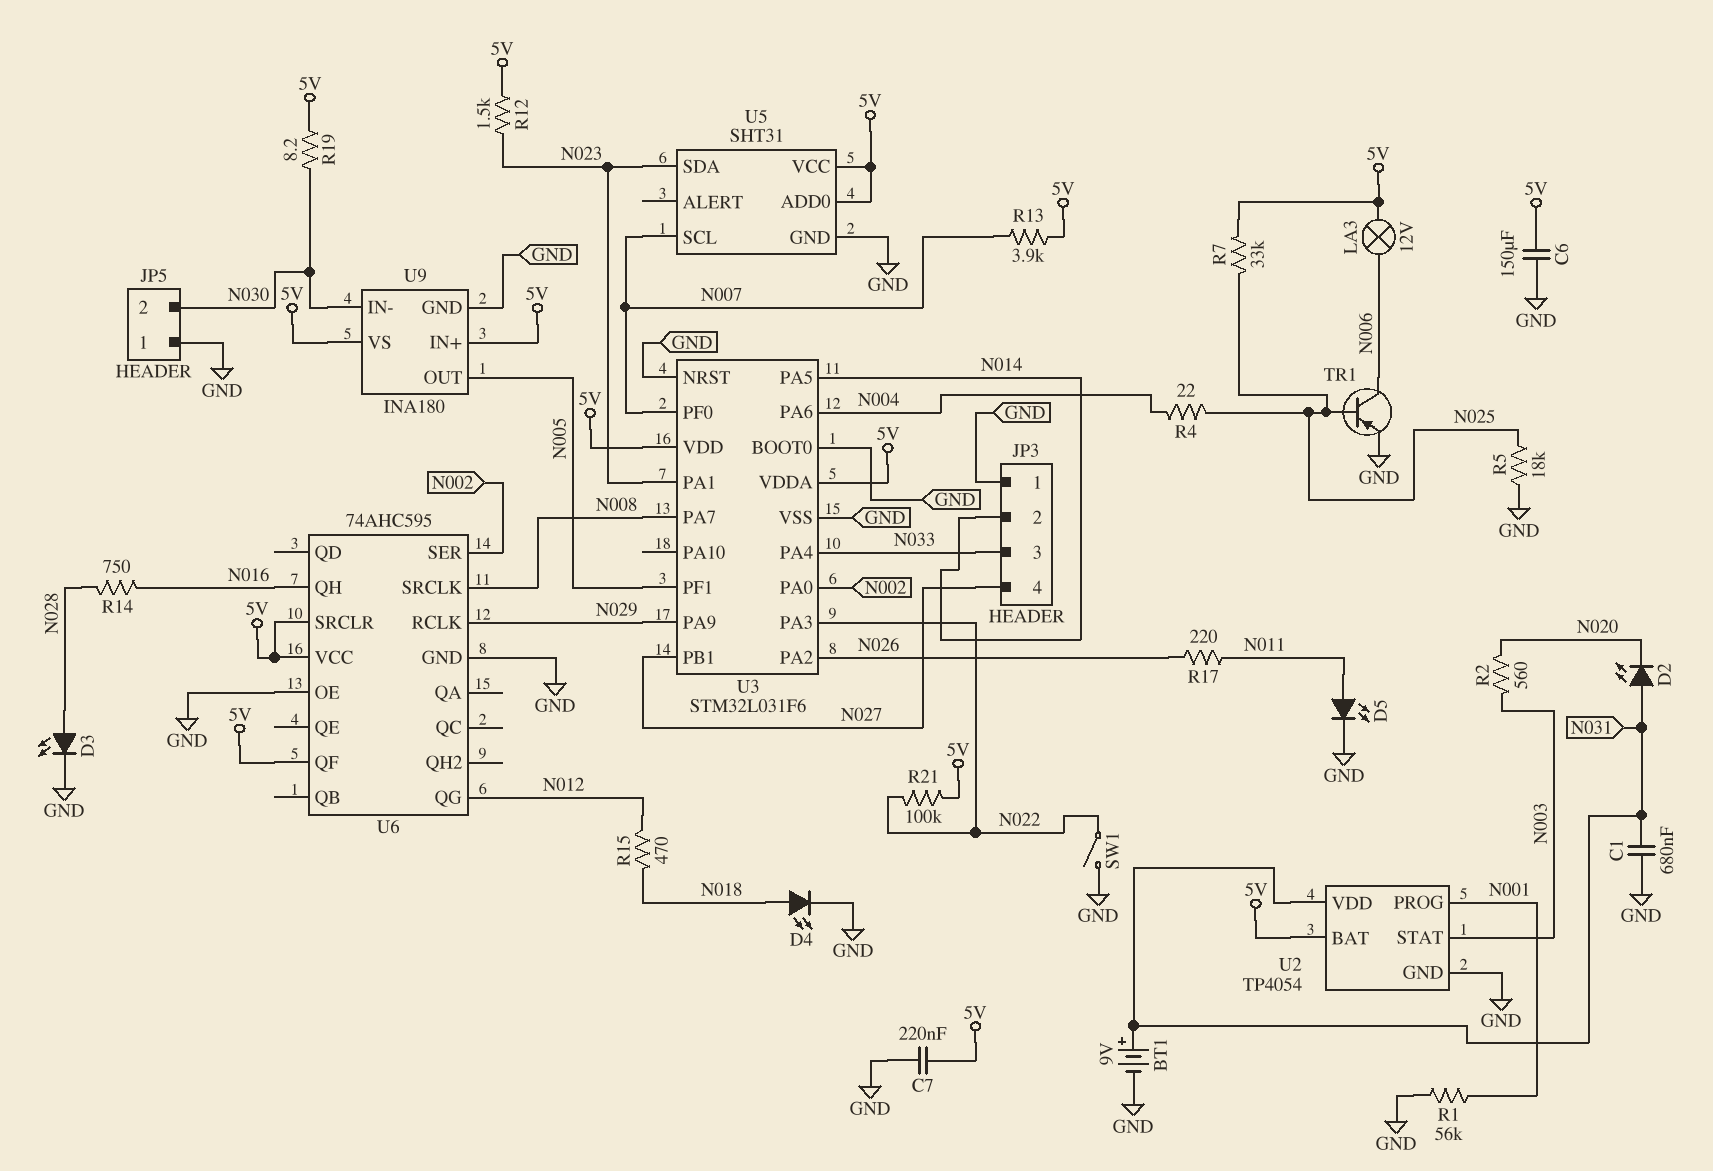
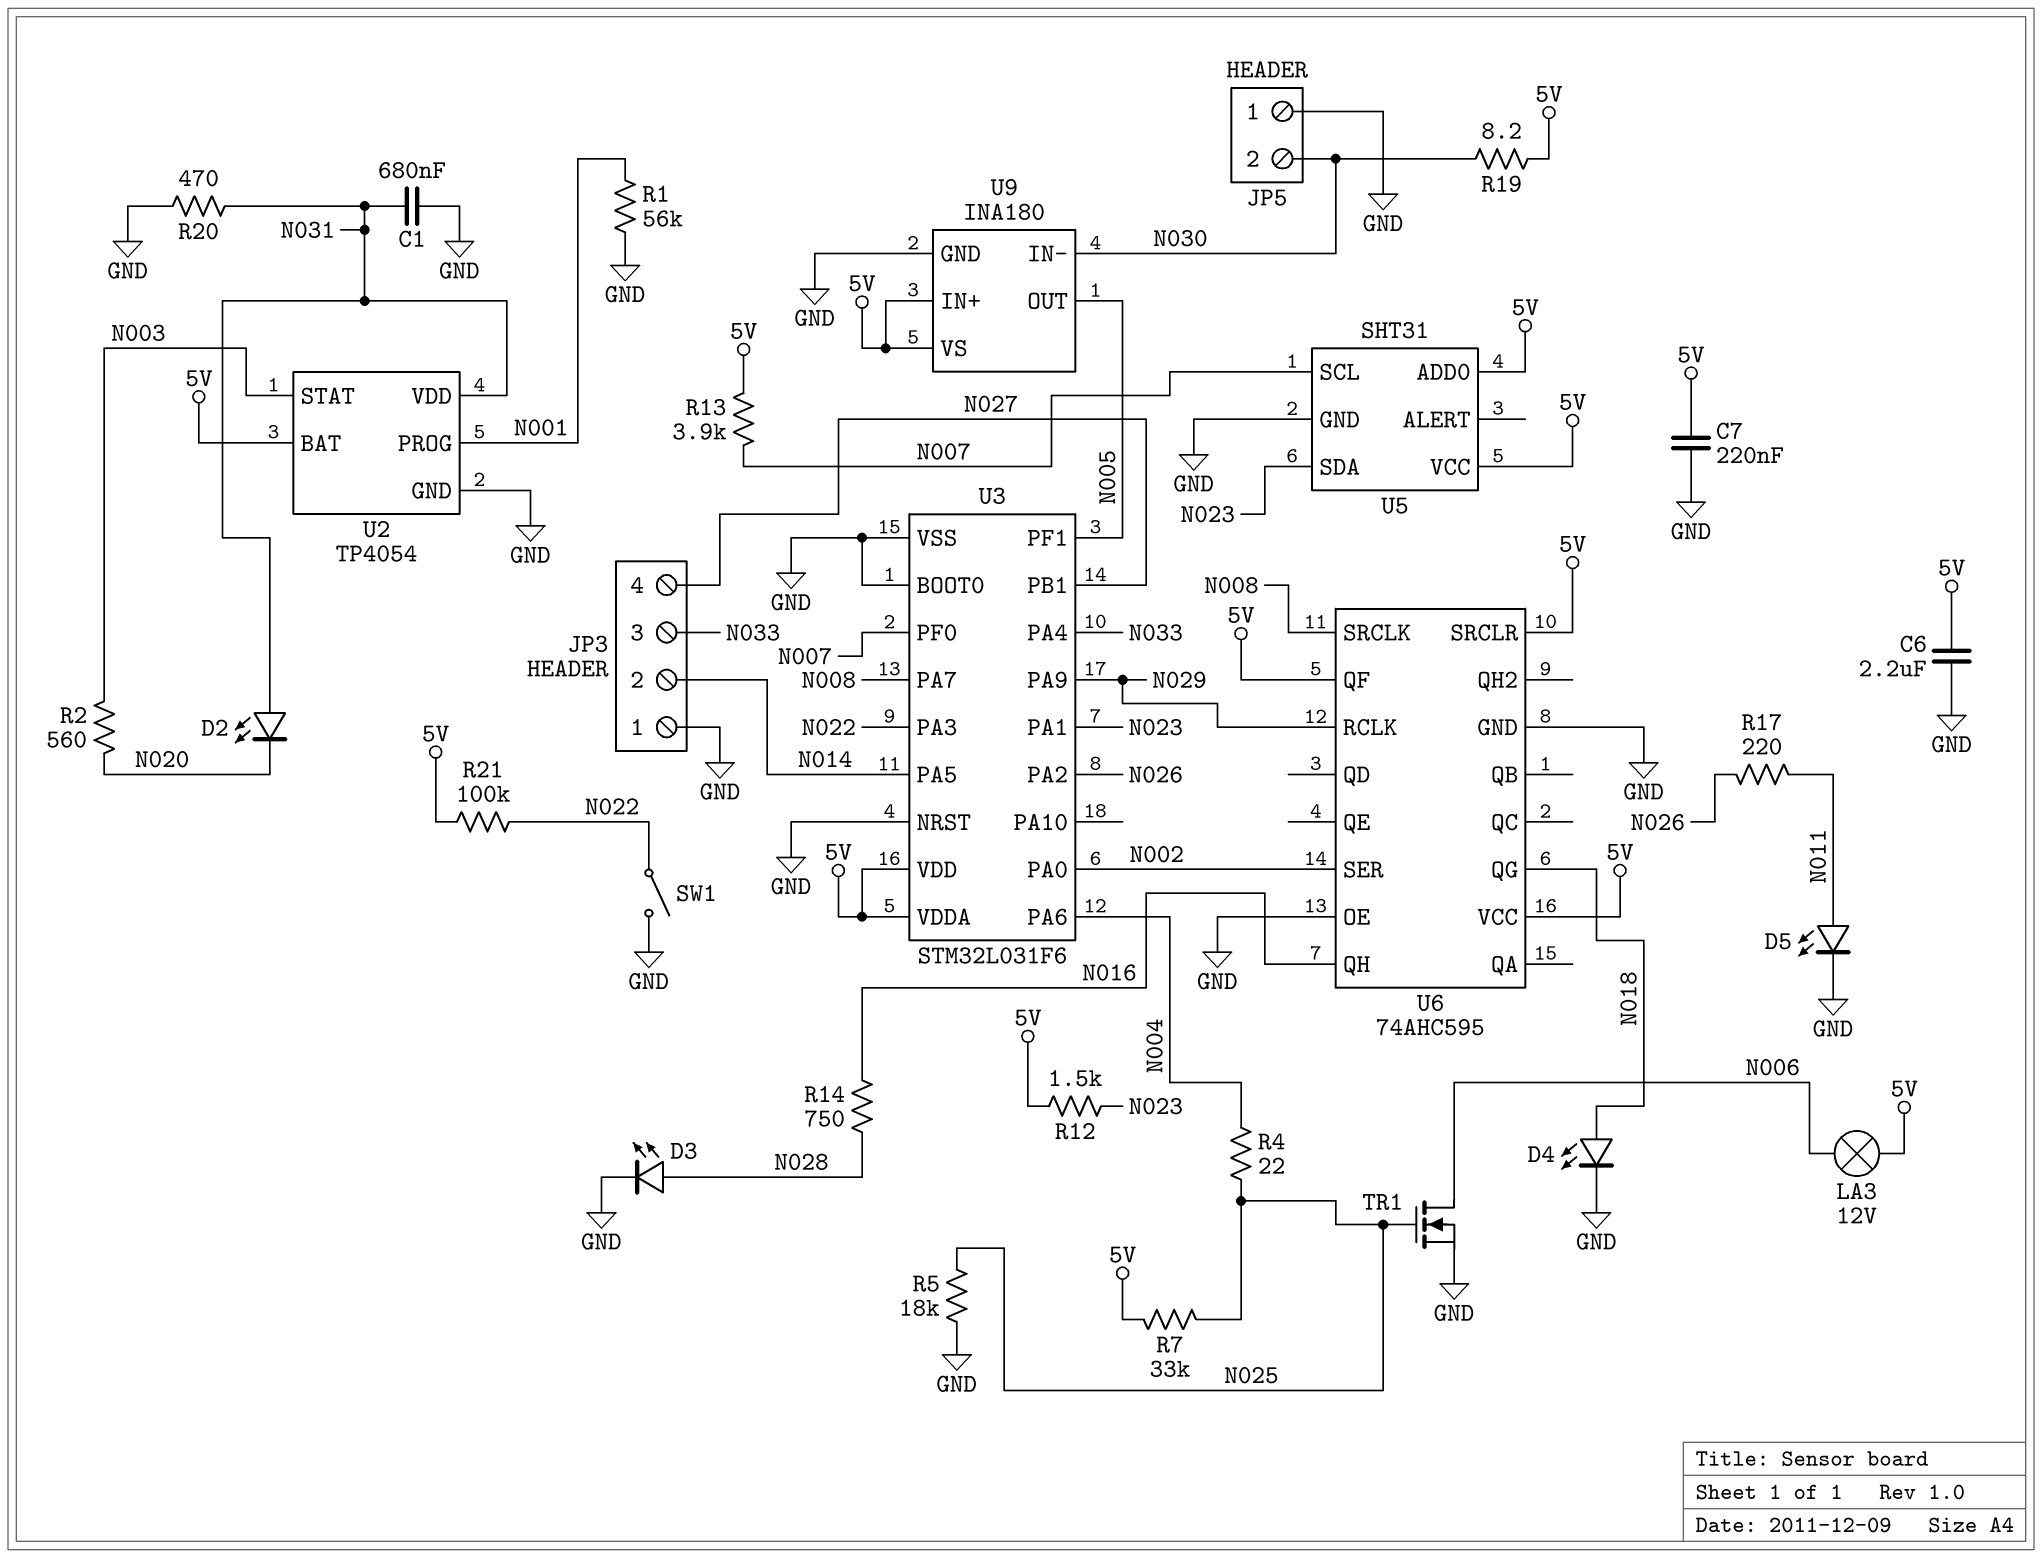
BT1: 9V (plus N031, minus GND) -> none
C6: 150uF (5V, GND) -> 2.2uF (5V, GND)
R15: 470 (N012, N018) -> none
R20: none -> 470 (GND, N031)
TR1: PNP (B N025, C N006, E GND) -> NMOS (G N025, D N006, S GND)
U6 pin QG: N012 -> N018

